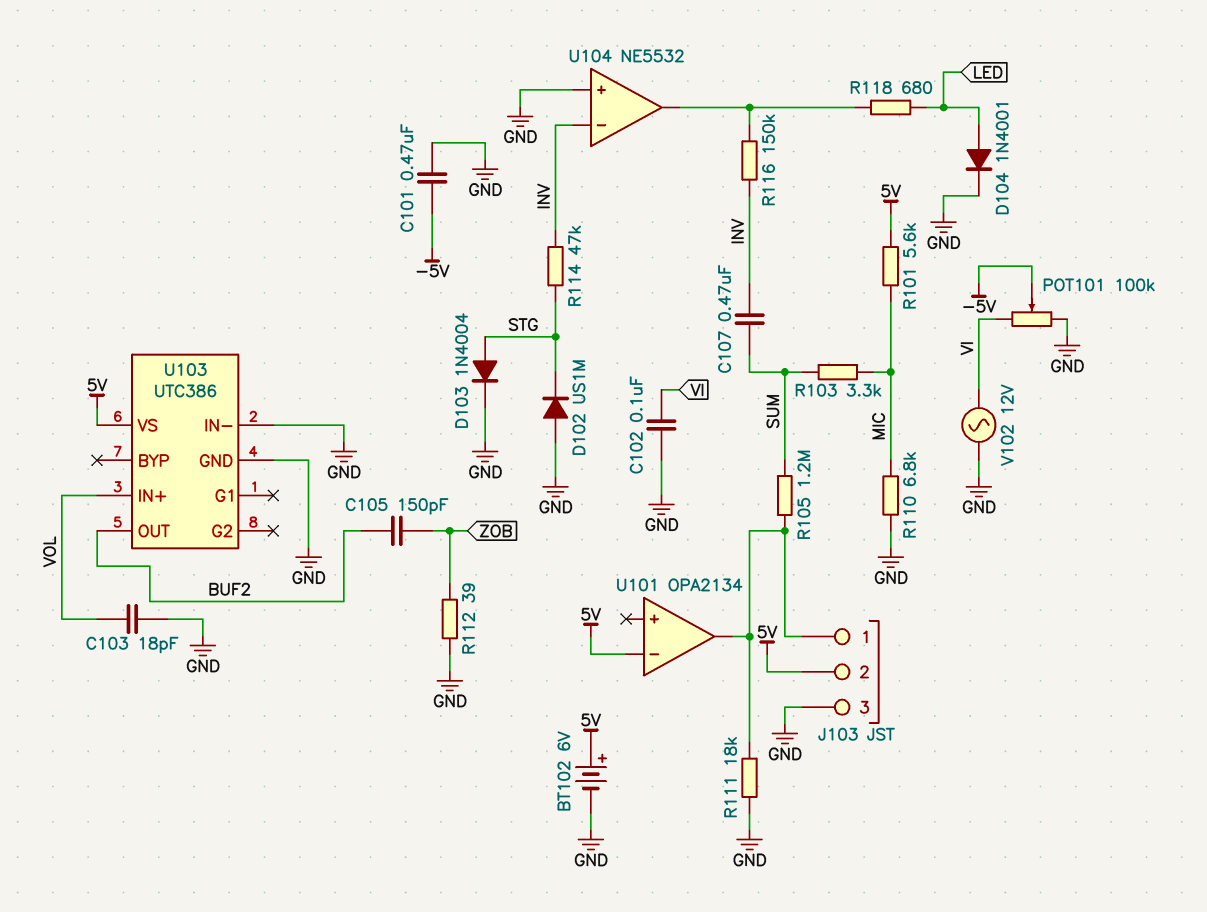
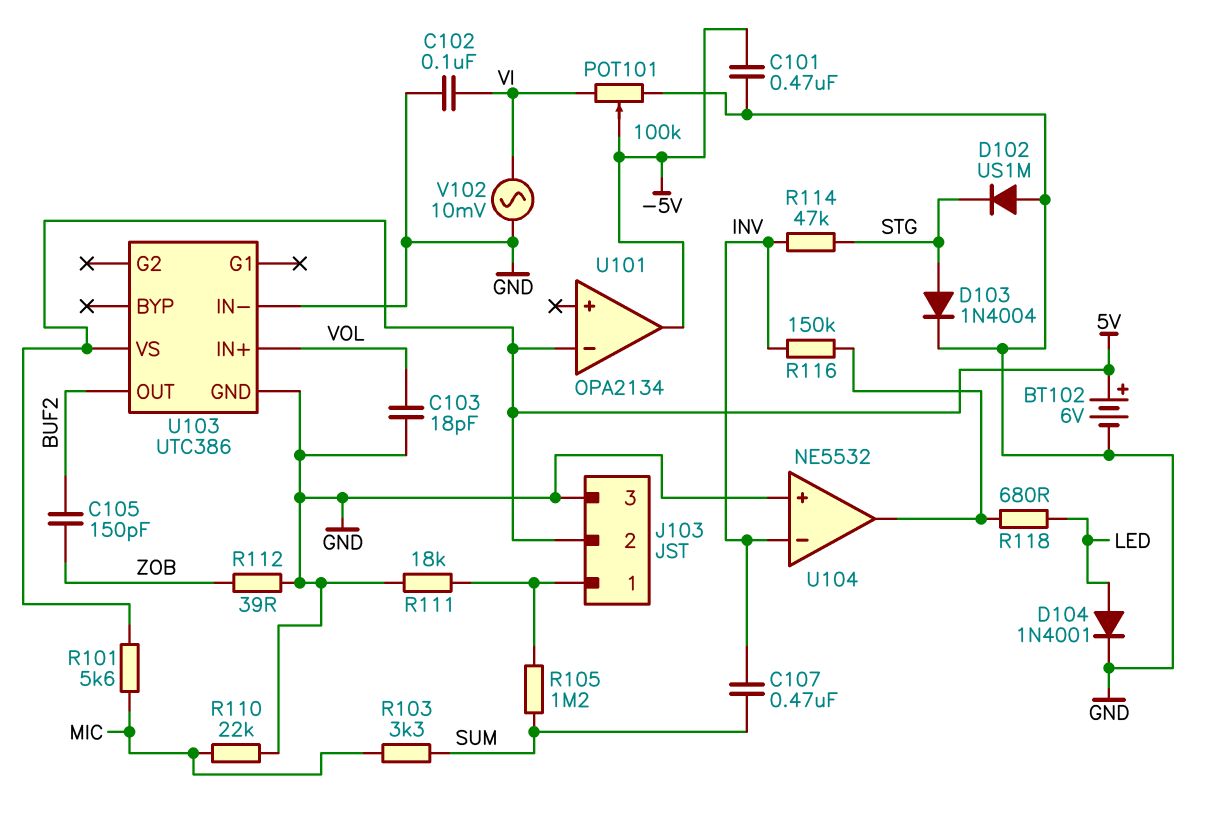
R110: 6.8k (GND, MIC) -> 22k (GND, MIC)
U101 pin out: J103/1 -> -5V
V102: AC 12V (GND, VI) -> AC 10mV (GND, VI)

